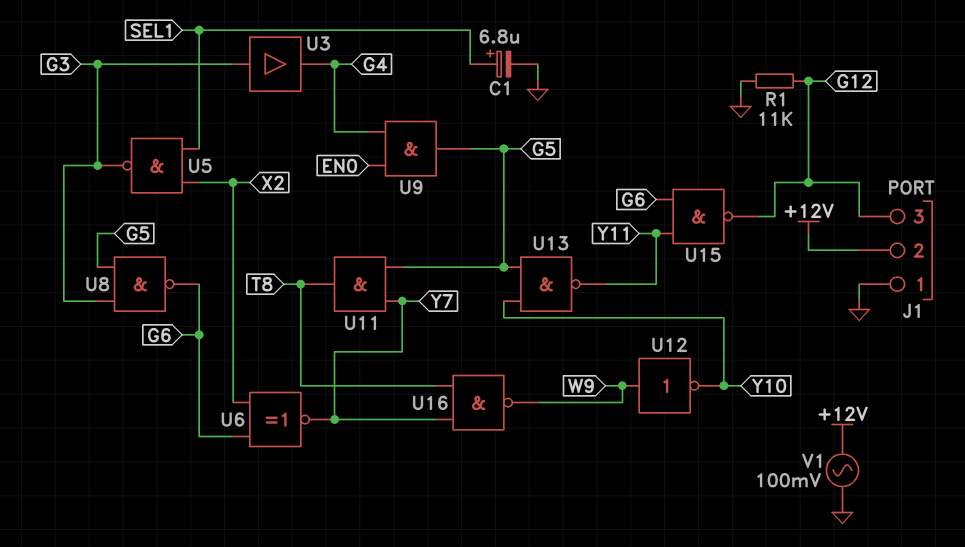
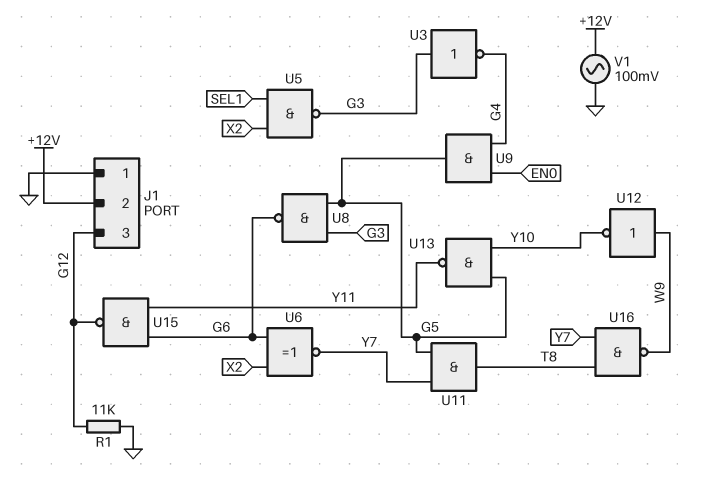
C1: 6.8uF (plus SEL1, minus GND) -> none
U3: buffer (in G3, out G4) -> NOT (in G3, out G4)

